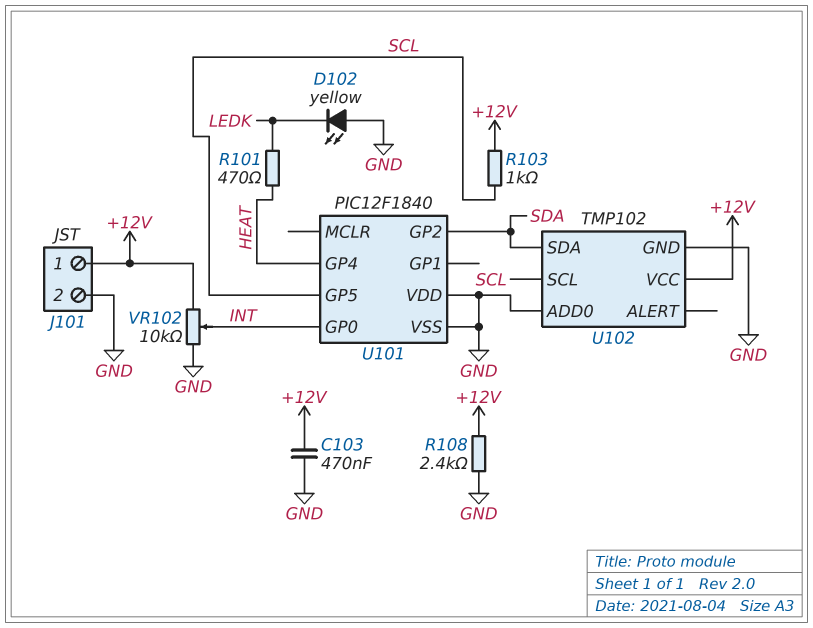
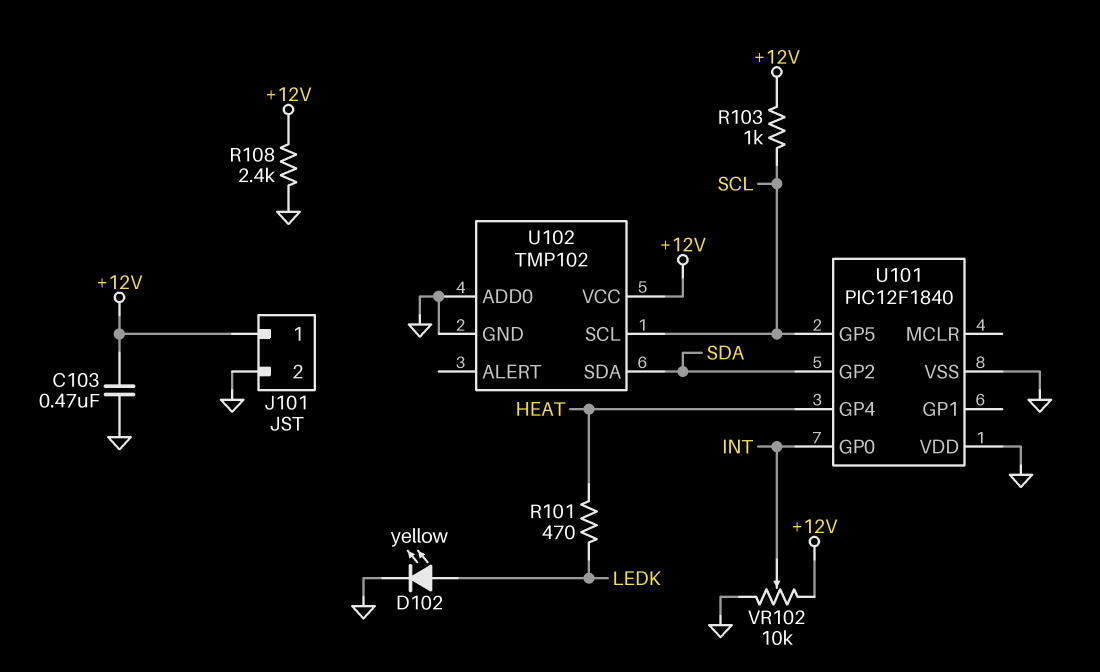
D102: LED yellow (A GND, K LEDK) -> LED yellow (A LEDK, K GND)

